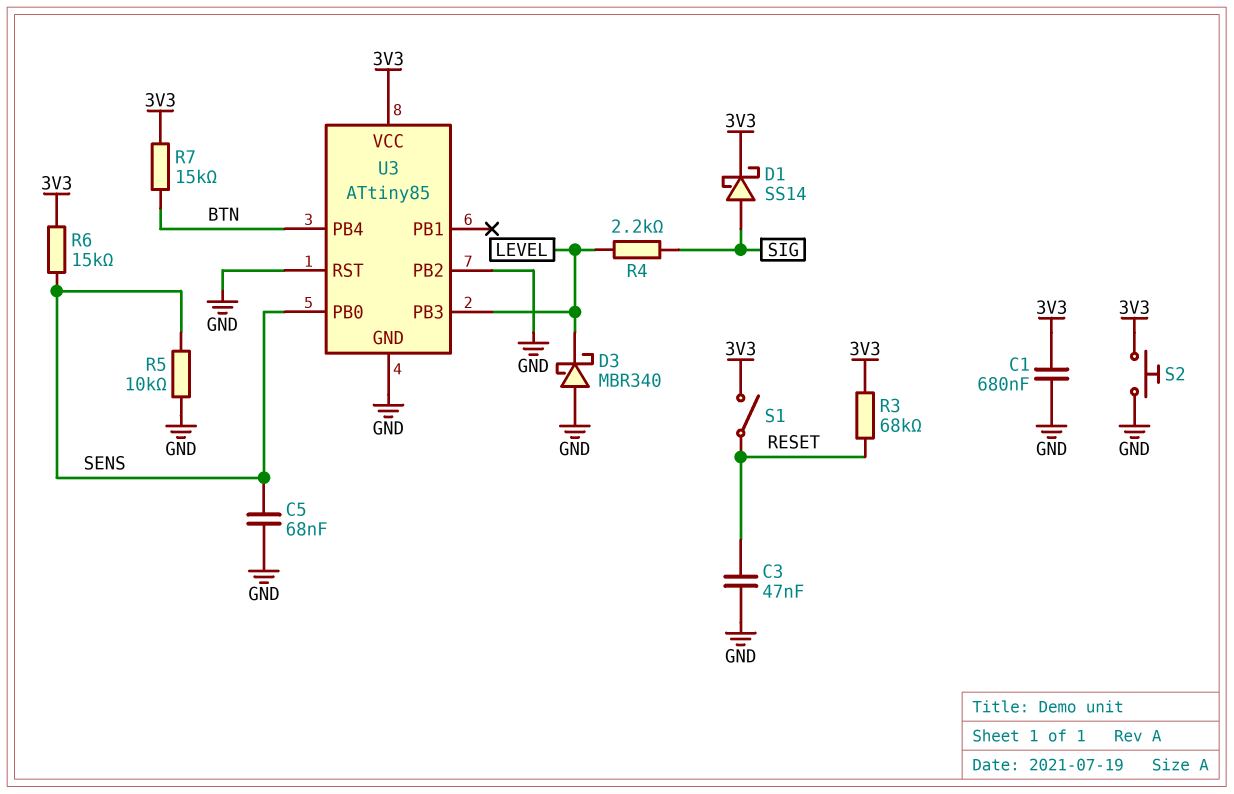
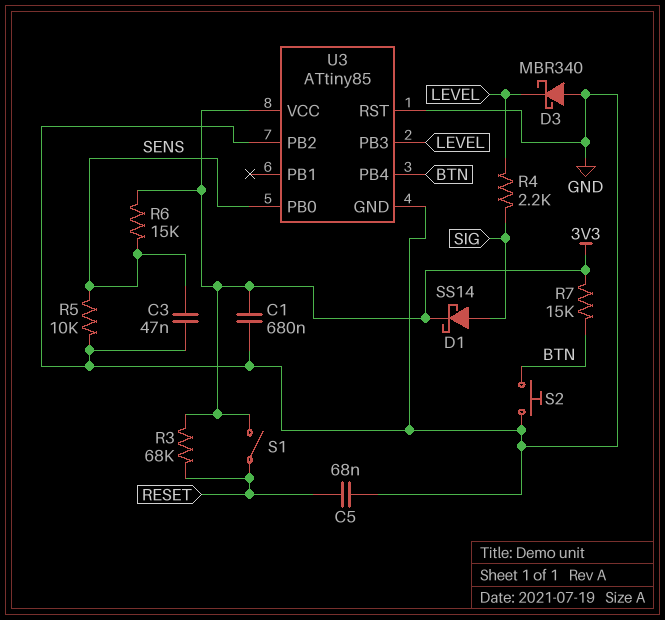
C3: 47nF (GND, RESET) -> 47nF (GND, SENS)
C5: 68nF (GND, SENS) -> 68nF (GND, RESET)
S2: button (3V3, GND) -> button (BTN, GND)

